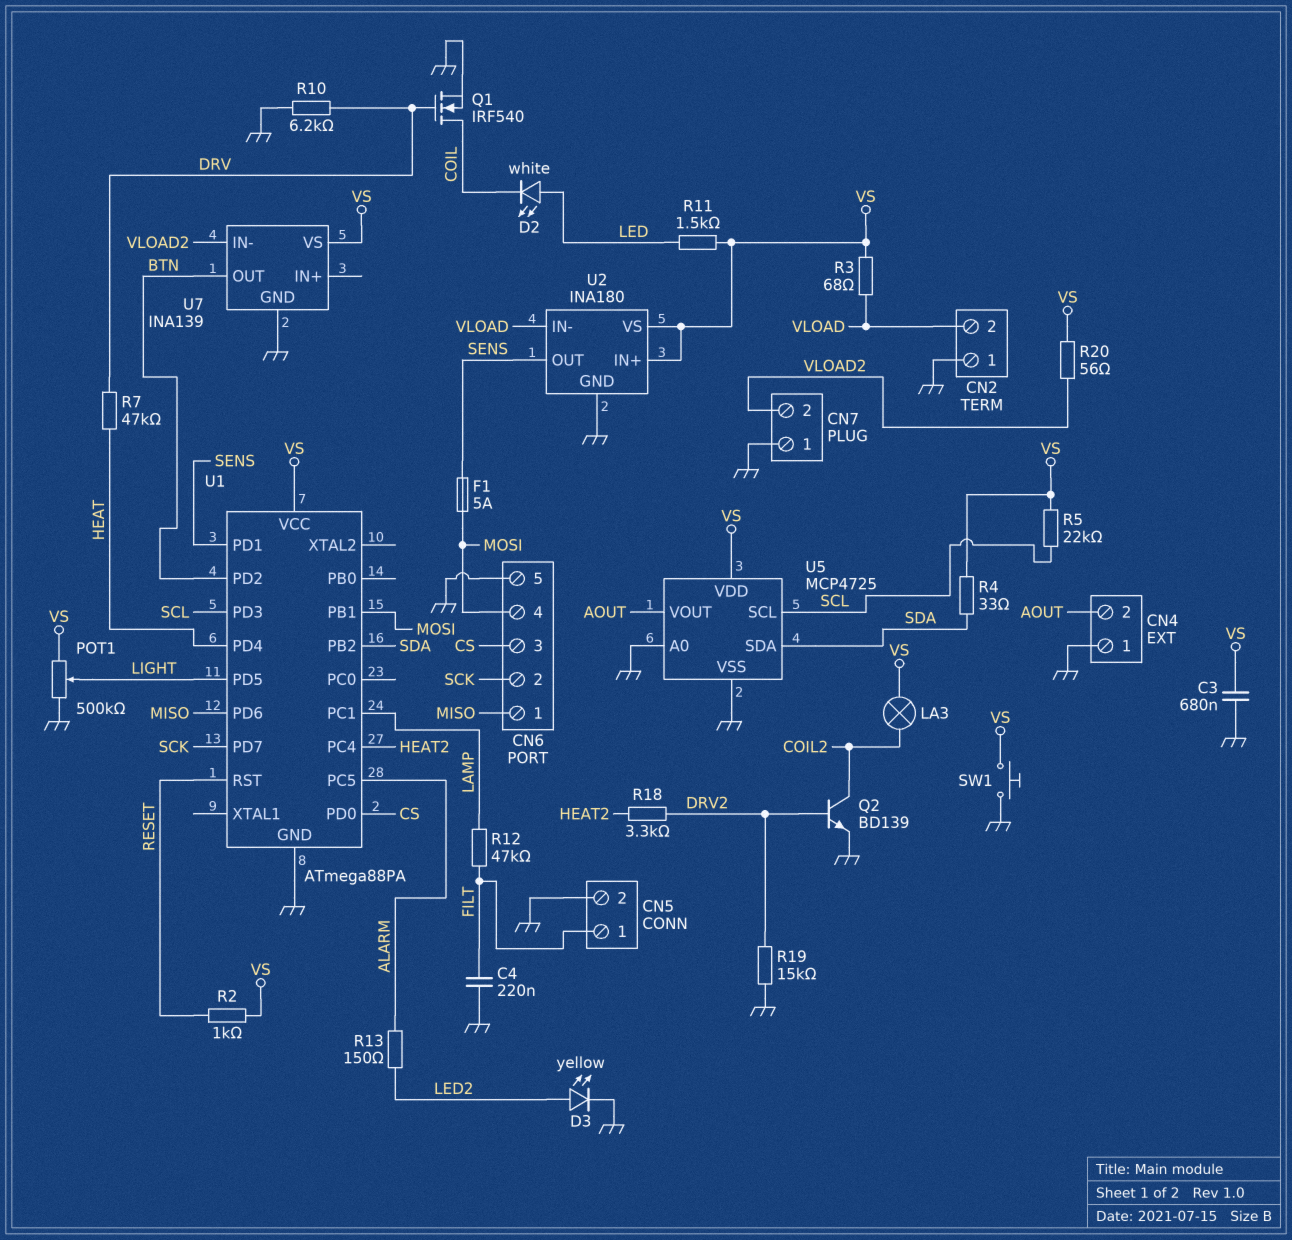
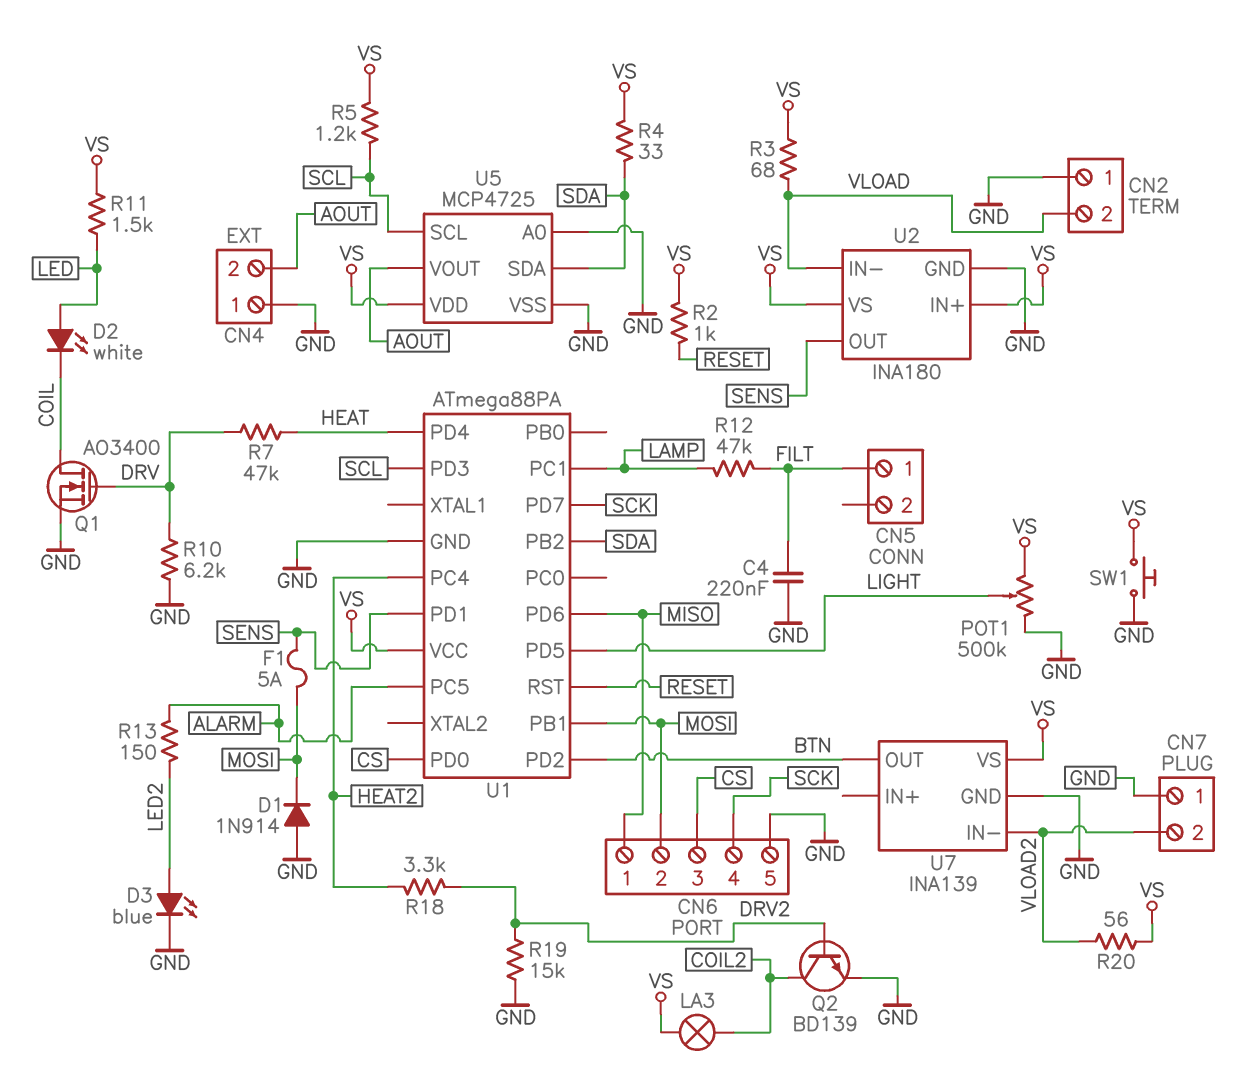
C3: 680nF (GND, VS) -> none
CN5 pin 2: GND -> none
CN6 pin 2: SCK -> MOSI
CN6 pin 4: MOSI -> SCK
D1: none -> diode 1N914 (A GND, K MOSI)
D3: LED yellow (A LED2, K GND) -> LED blue (A LED2, K GND)
Q1: NMOS IRF540 (G DRV, D COIL, S GND) -> NMOS AO3400 (G DRV, D COIL, S GND)
R5: 22k (SCL, VS) -> 1.2k (SCL, VS)

